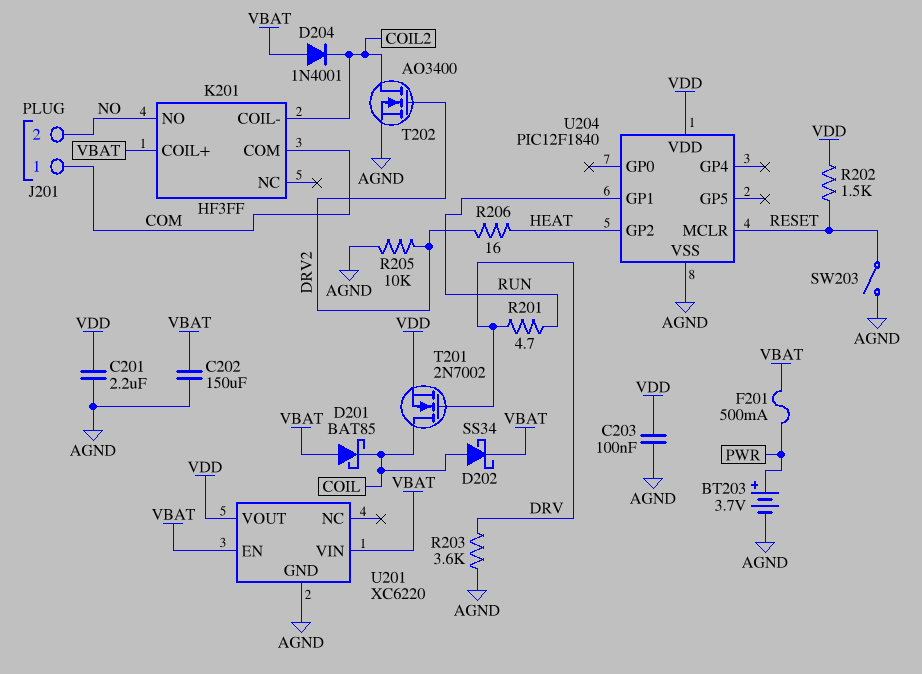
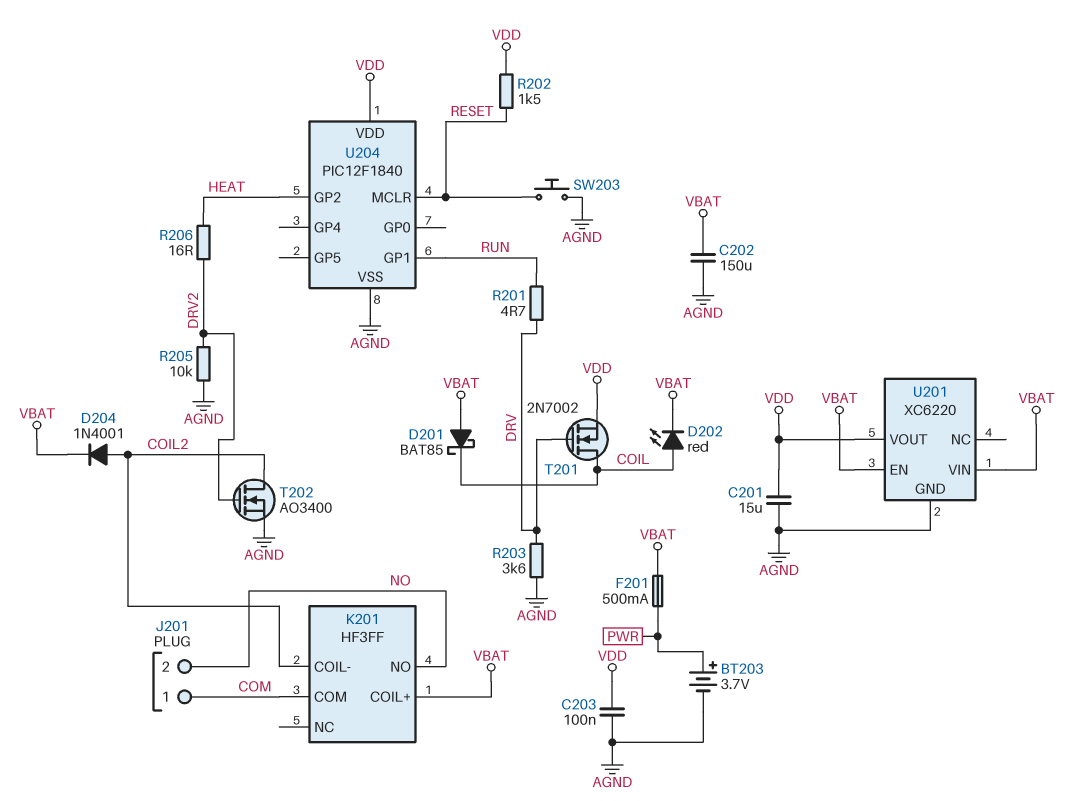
C201: 2.2uF (AGND, VDD) -> 15uF (AGND, VDD)
D202: schottky SS34 (A COIL, K VBAT) -> LED red (A COIL, K VBAT)
D204: diode 1N4001 (A VBAT, K COIL2) -> diode 1N4001 (A COIL2, K VBAT)
SW203: switch (AGND, RESET) -> button (AGND, RESET)

